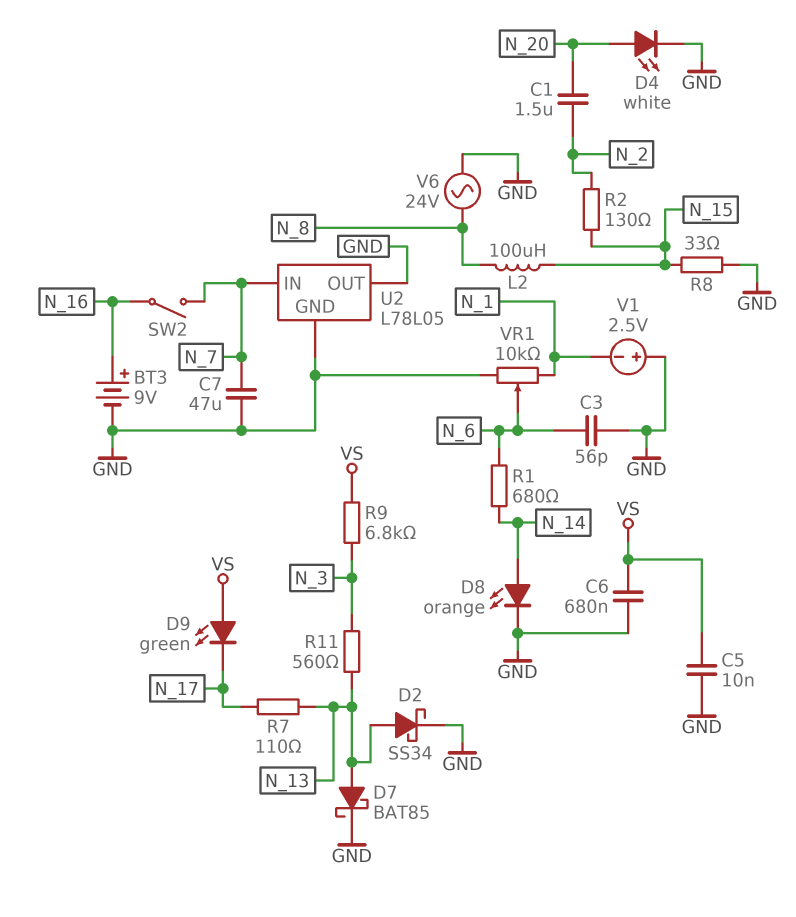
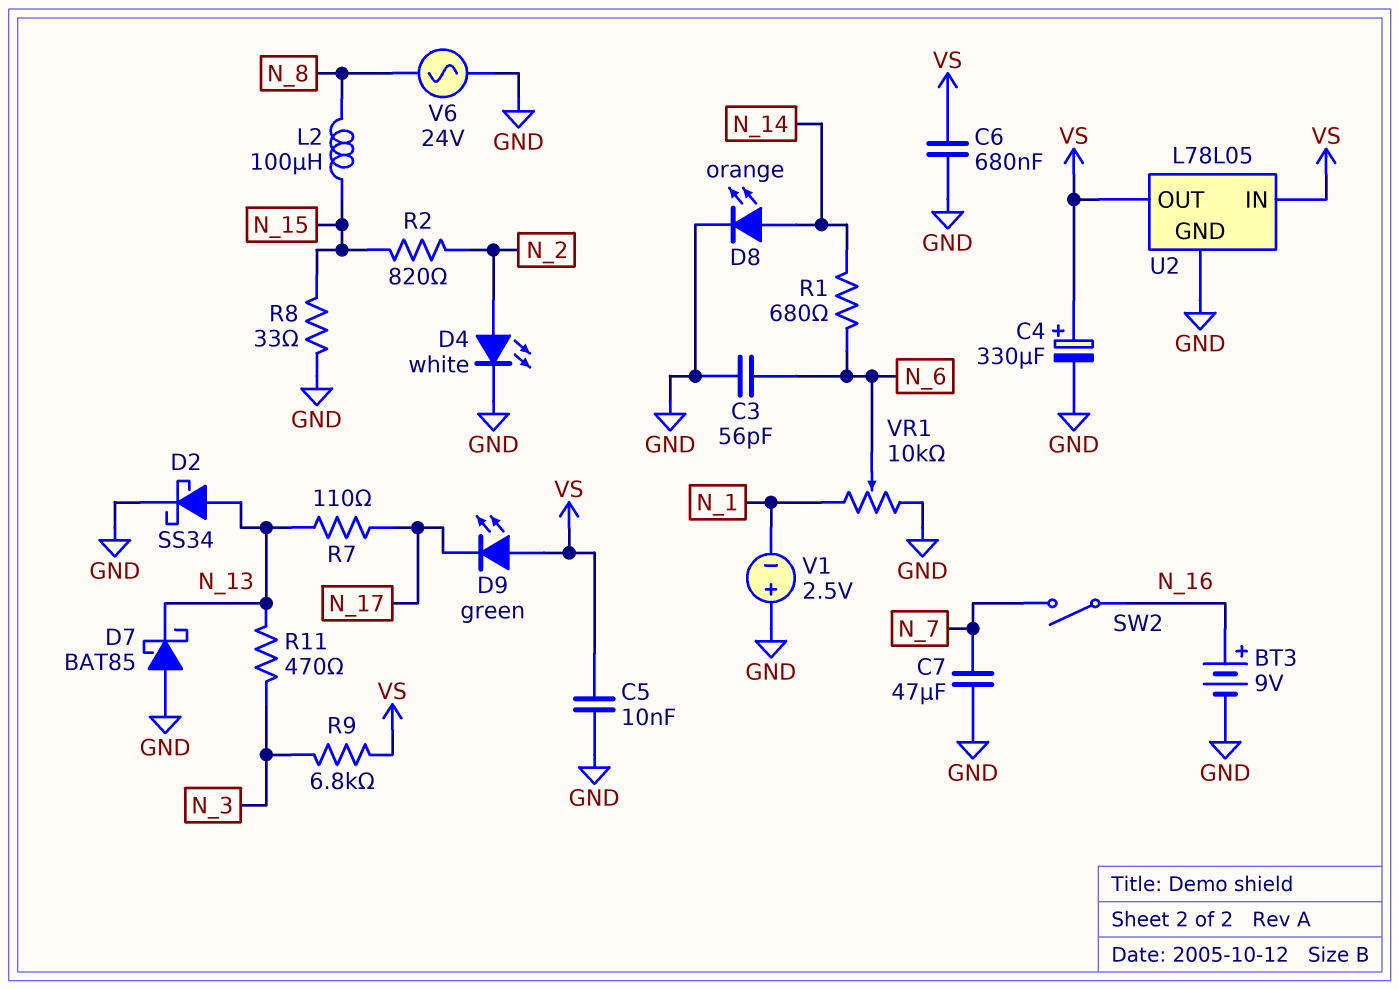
C1: 1.5uF (N_2, N_20) -> none
C4: none -> 330uF (plus VS, minus GND)
D4: LED white (A N_20, K GND) -> LED white (A N_2, K GND)
D7: schottky BAT85 (A N_13, K GND) -> schottky BAT85 (A GND, K N_13)
R2: 130 (N_2, N_15) -> 820 (N_2, N_15)
R11: 560 (N_3, N_13) -> 470 (N_3, N_13)
U2 pin IN: N_7 -> VS
U2 pin OUT: GND -> VS

